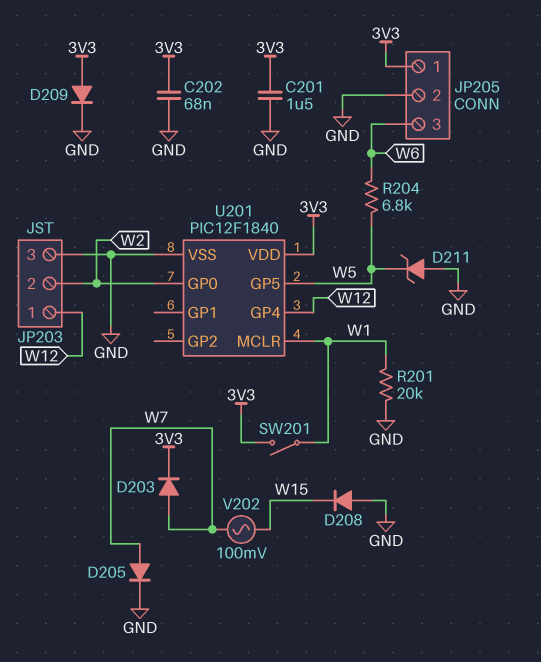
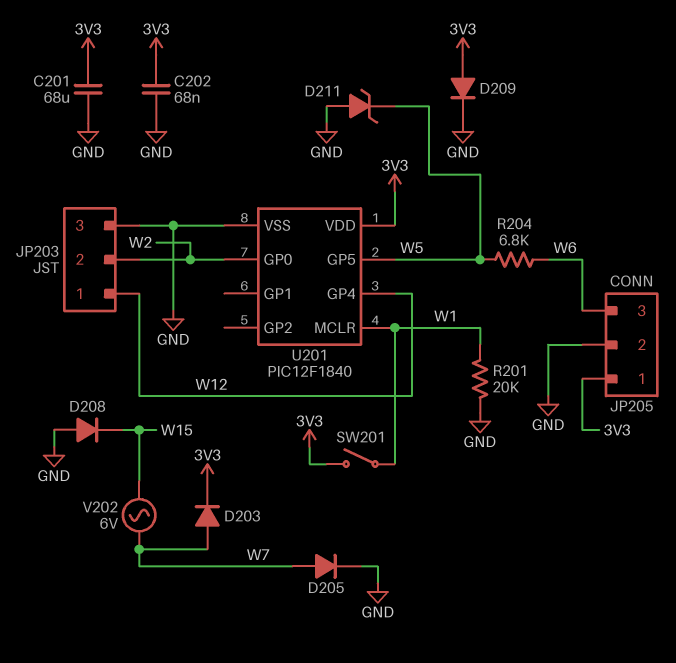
C201: 1.5uF (3V3, GND) -> 68uF (3V3, GND)
V202: AC 100mV (W7, W15) -> AC 6V (W7, W15)

